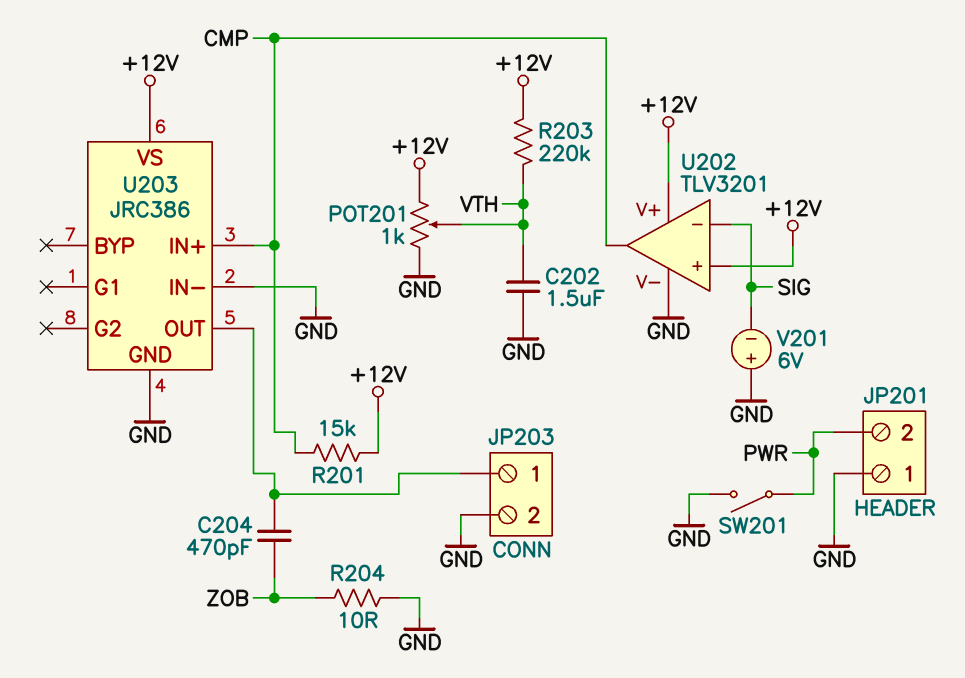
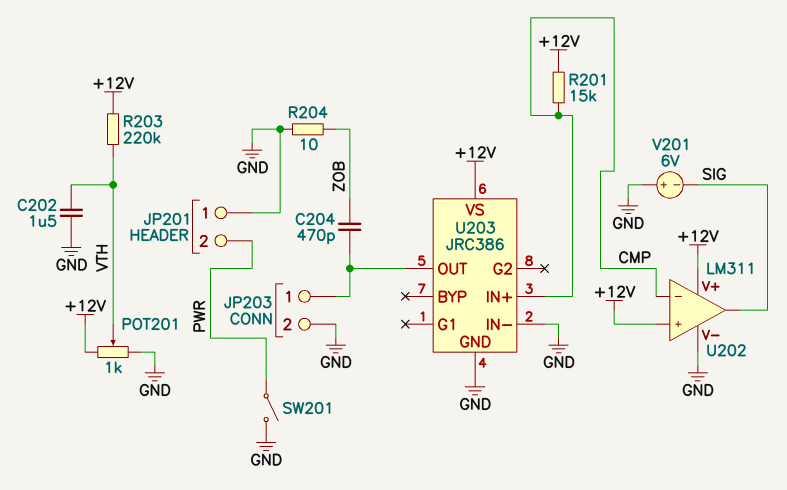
U202: TLV3201 -> LM311
U202 pin in-: SIG -> CMP
U202 pin out: CMP -> SIG

